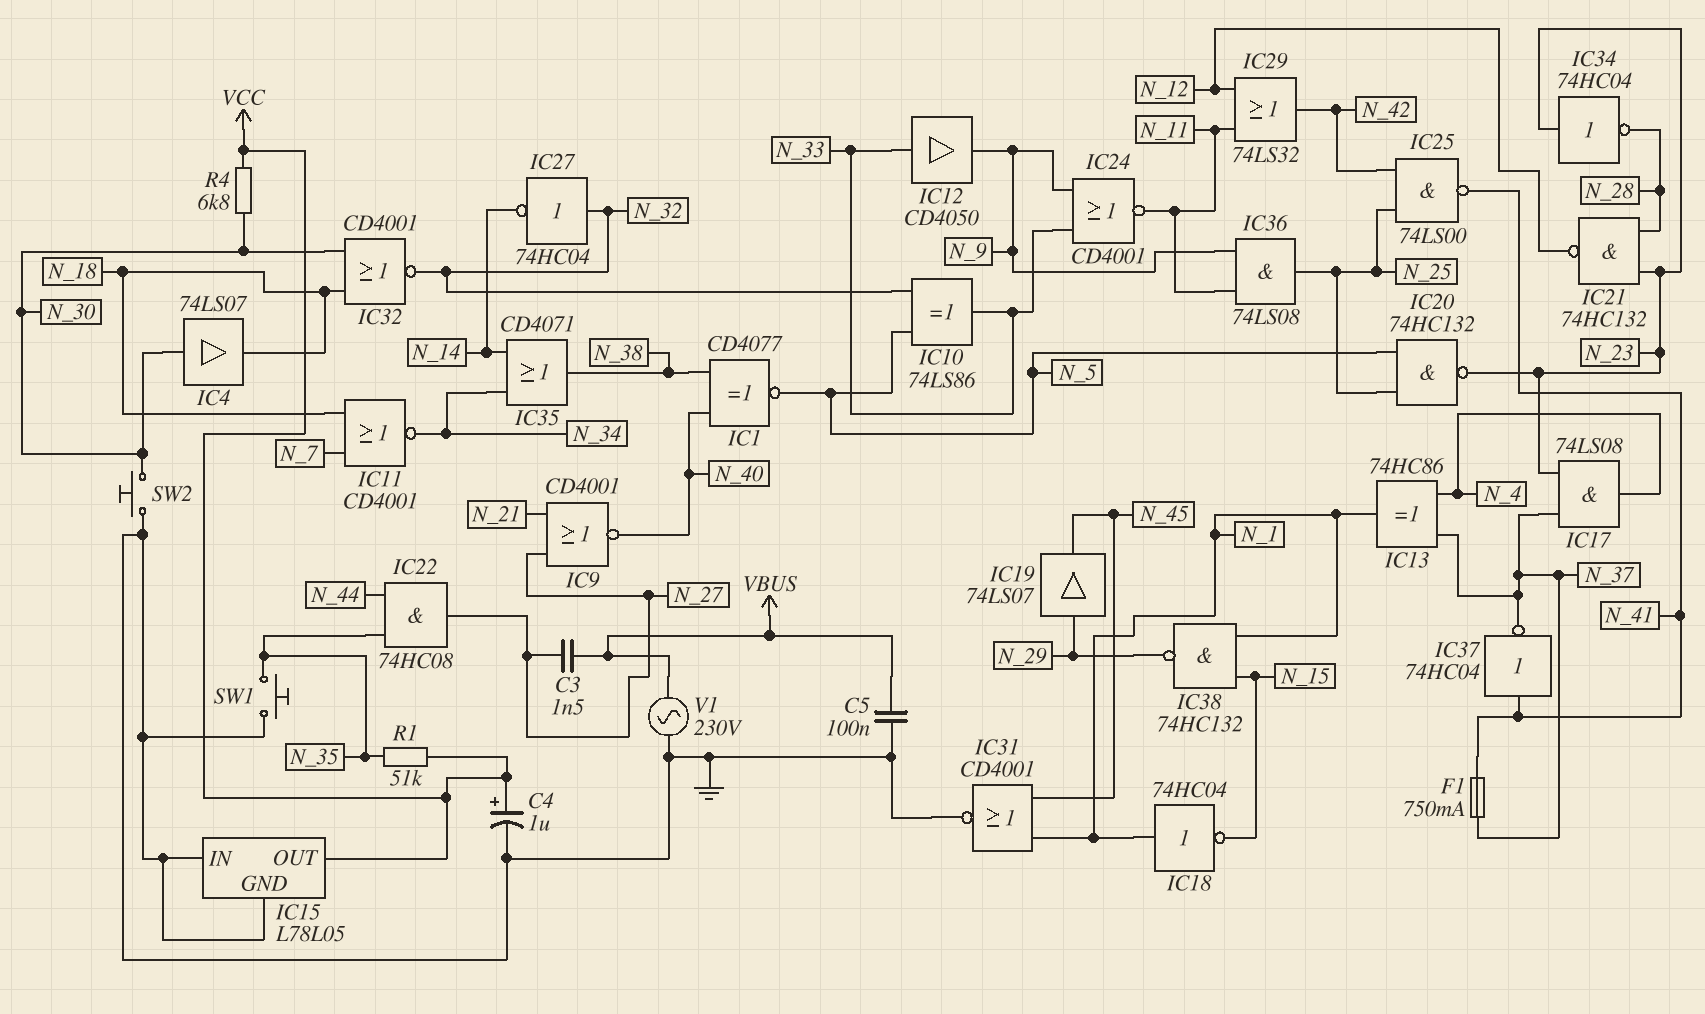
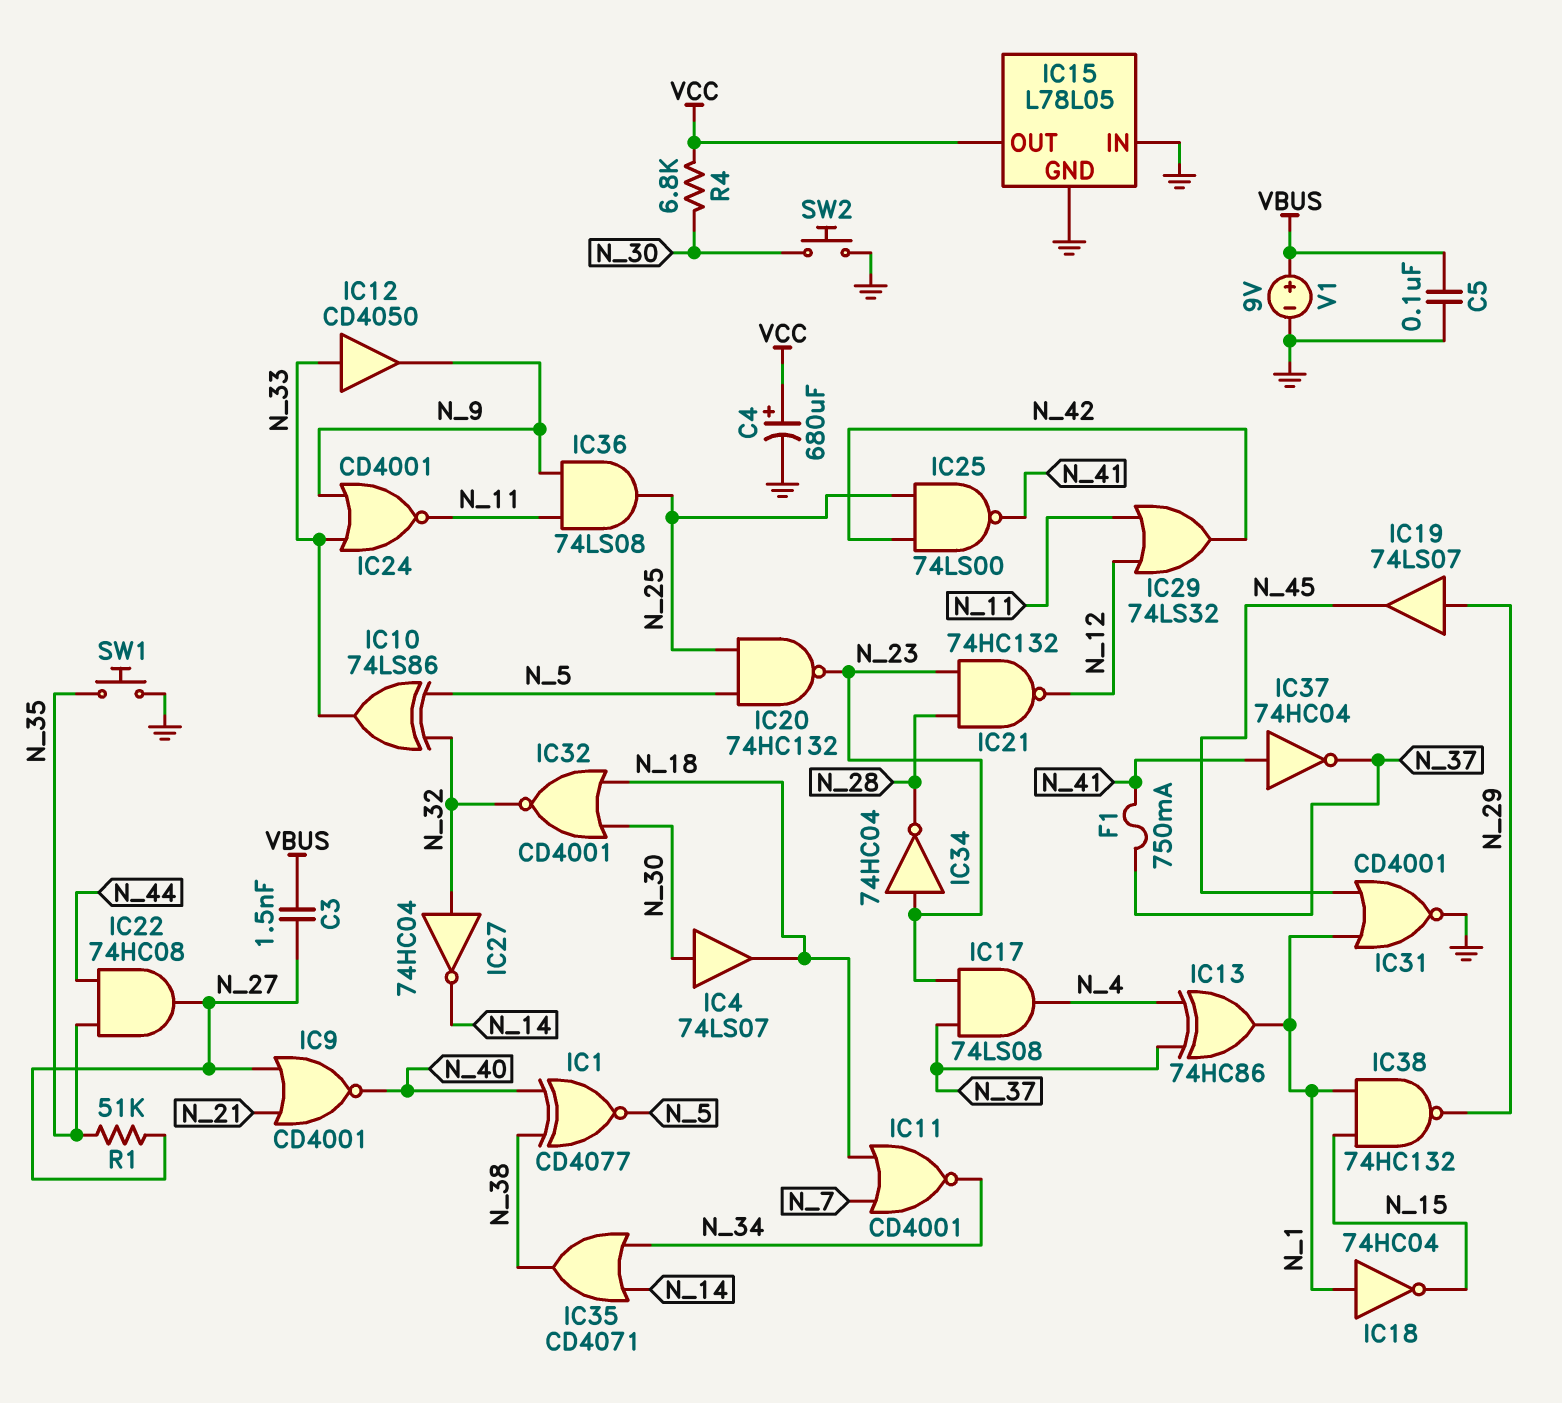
C4: 1uF (plus VCC, minus GND) -> 680uF (plus VCC, minus GND)
R1: 51k (N_35, VCC) -> 51k (N_27, N_35)
V1: AC 230V (GND, VBUS) -> 9V (plus VBUS, minus GND)

